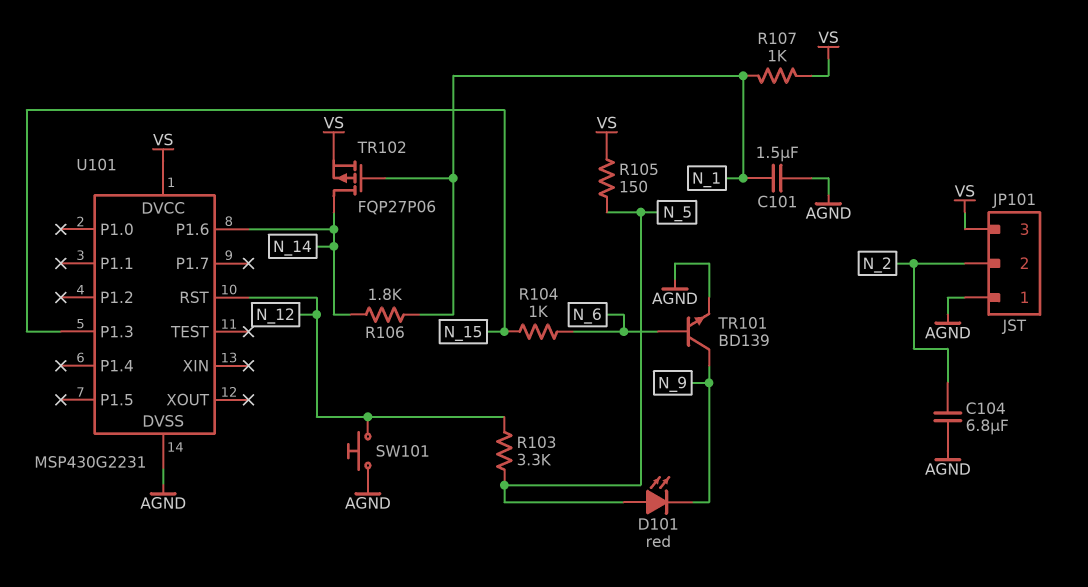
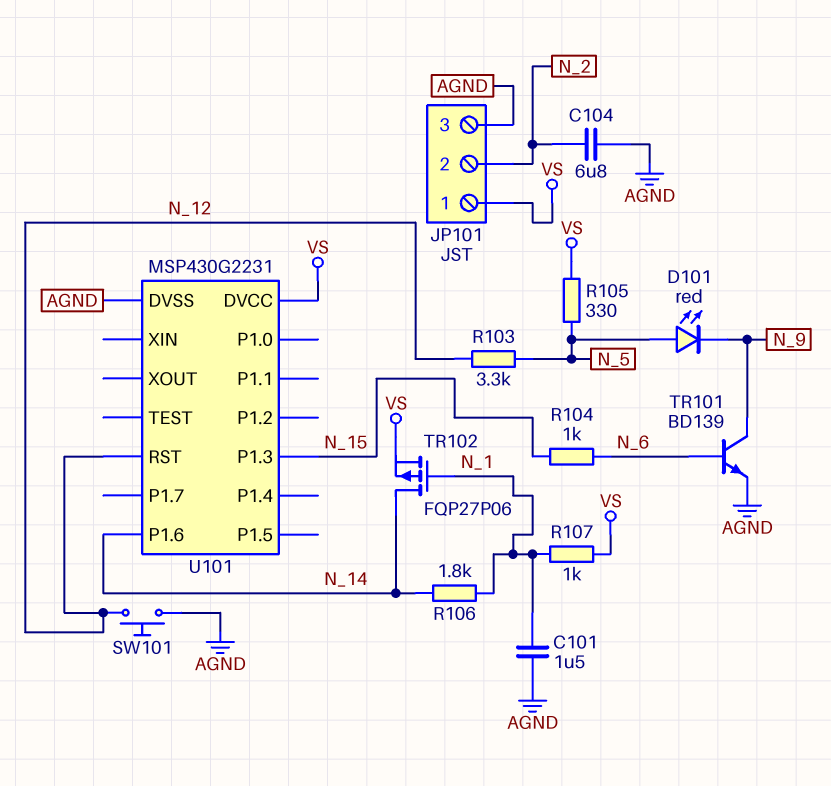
JP101 pin 1: AGND -> VS
JP101 pin 3: VS -> AGND
R105: 150 (N_5, VS) -> 330 (N_5, VS)

